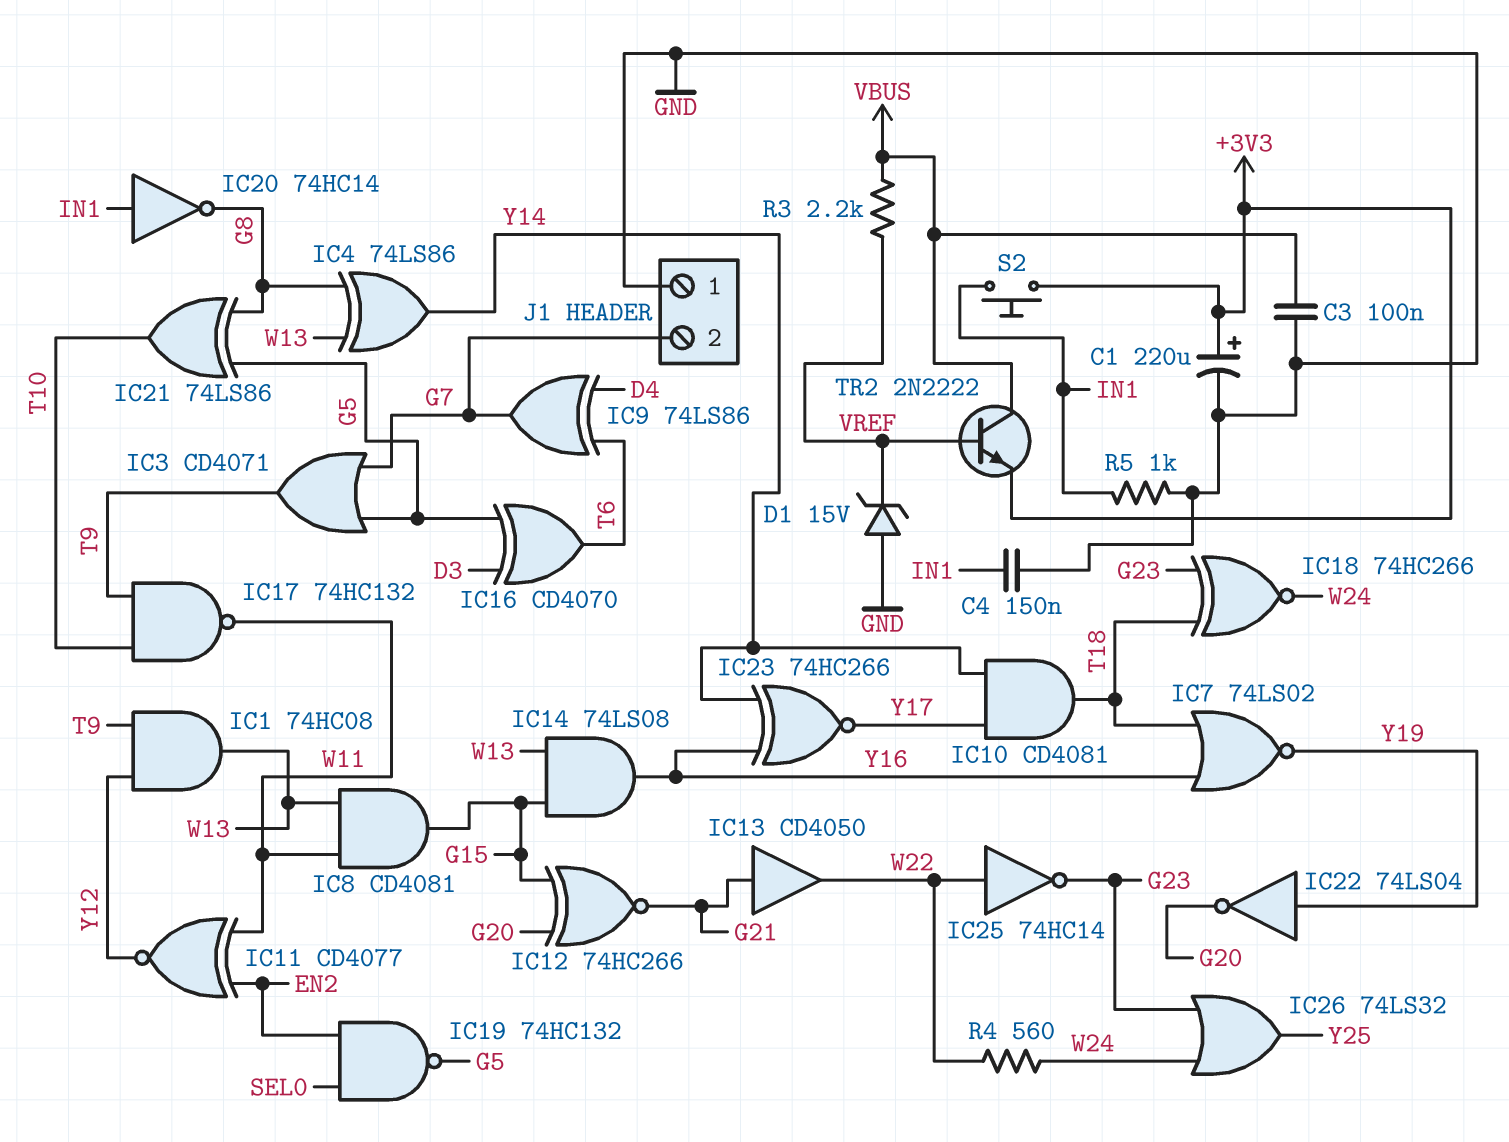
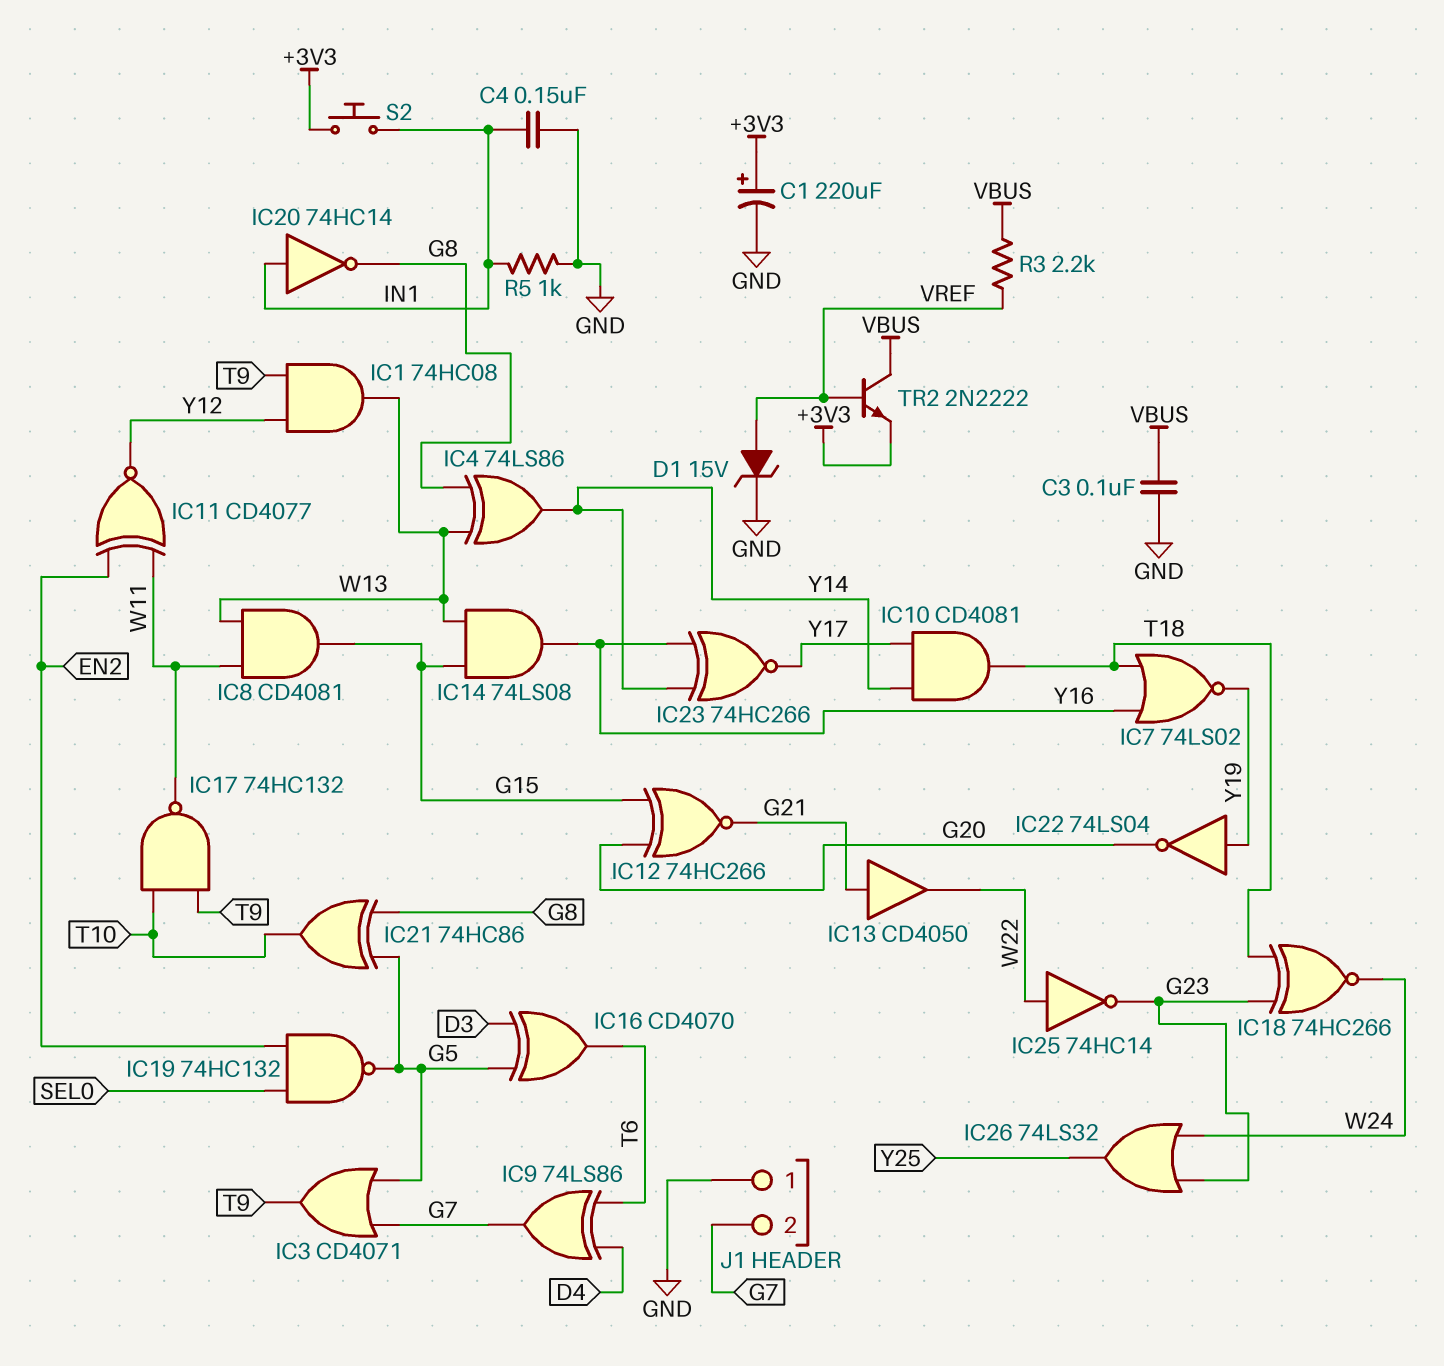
D1: zener 15V (A GND, K VREF) -> zener 15V (A VREF, K GND)
IC21: XOR 74LS86 (in G5, in G8, out T10) -> XOR 74HC86 (in G5, in G8, out T10)
R4: 560 (W22, W24) -> none

